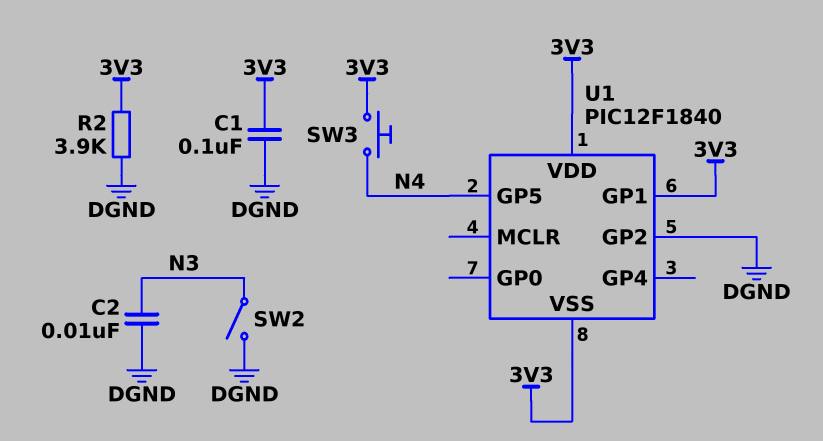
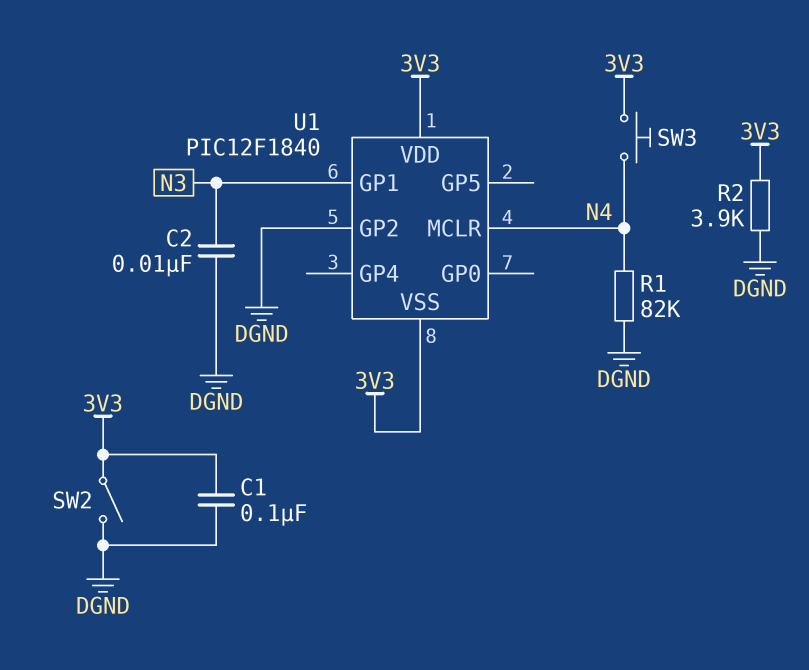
R1: none -> 82k (DGND, N4)
SW2: switch (DGND, N3) -> switch (3V3, DGND)
U1 pin GP1: 3V3 -> N3
U1 pin GP5: N4 -> none
U1 pin MCLR: none -> N4

